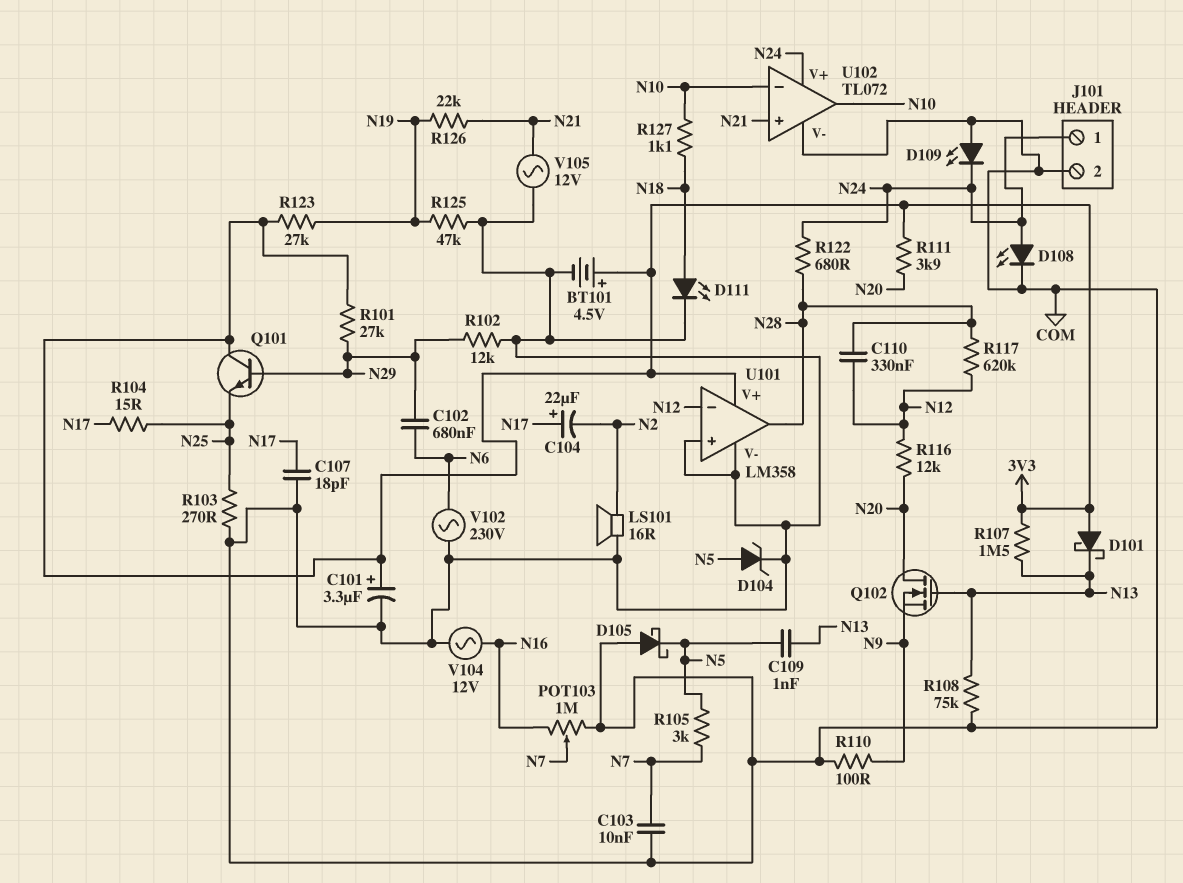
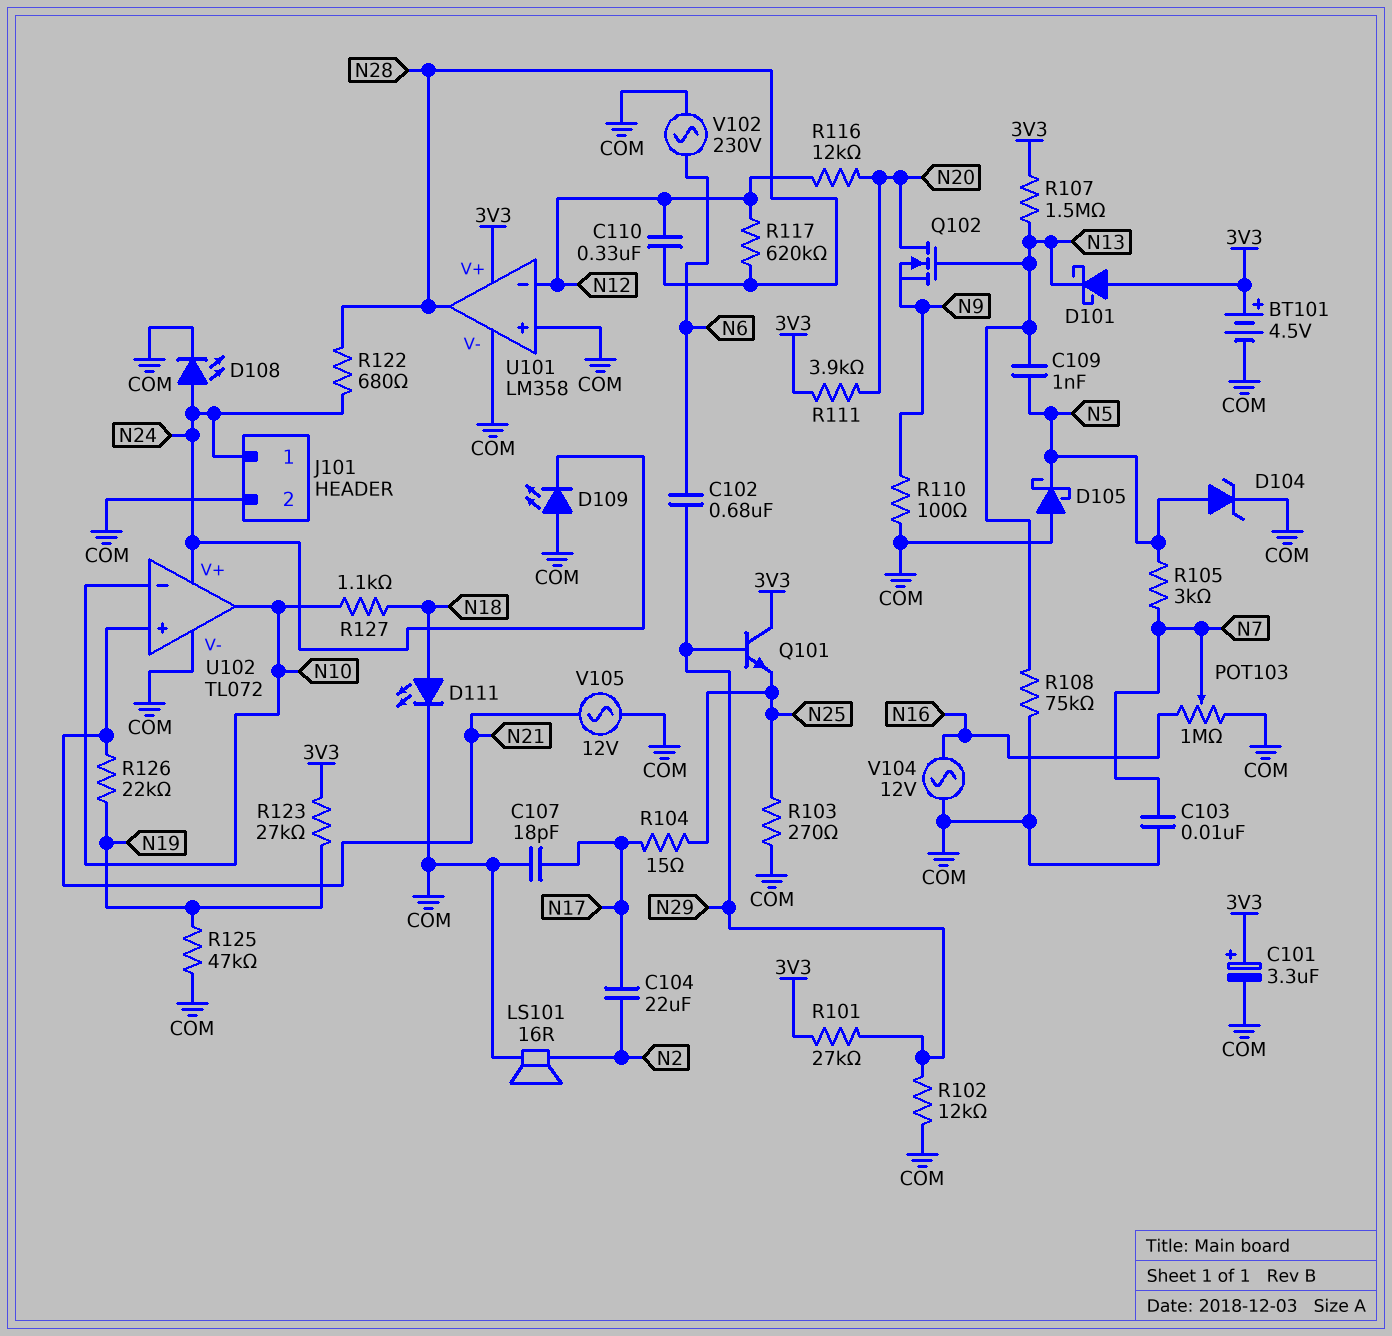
C104: 22uF (plus N17, minus N2) -> 22uF (N2, N17)

